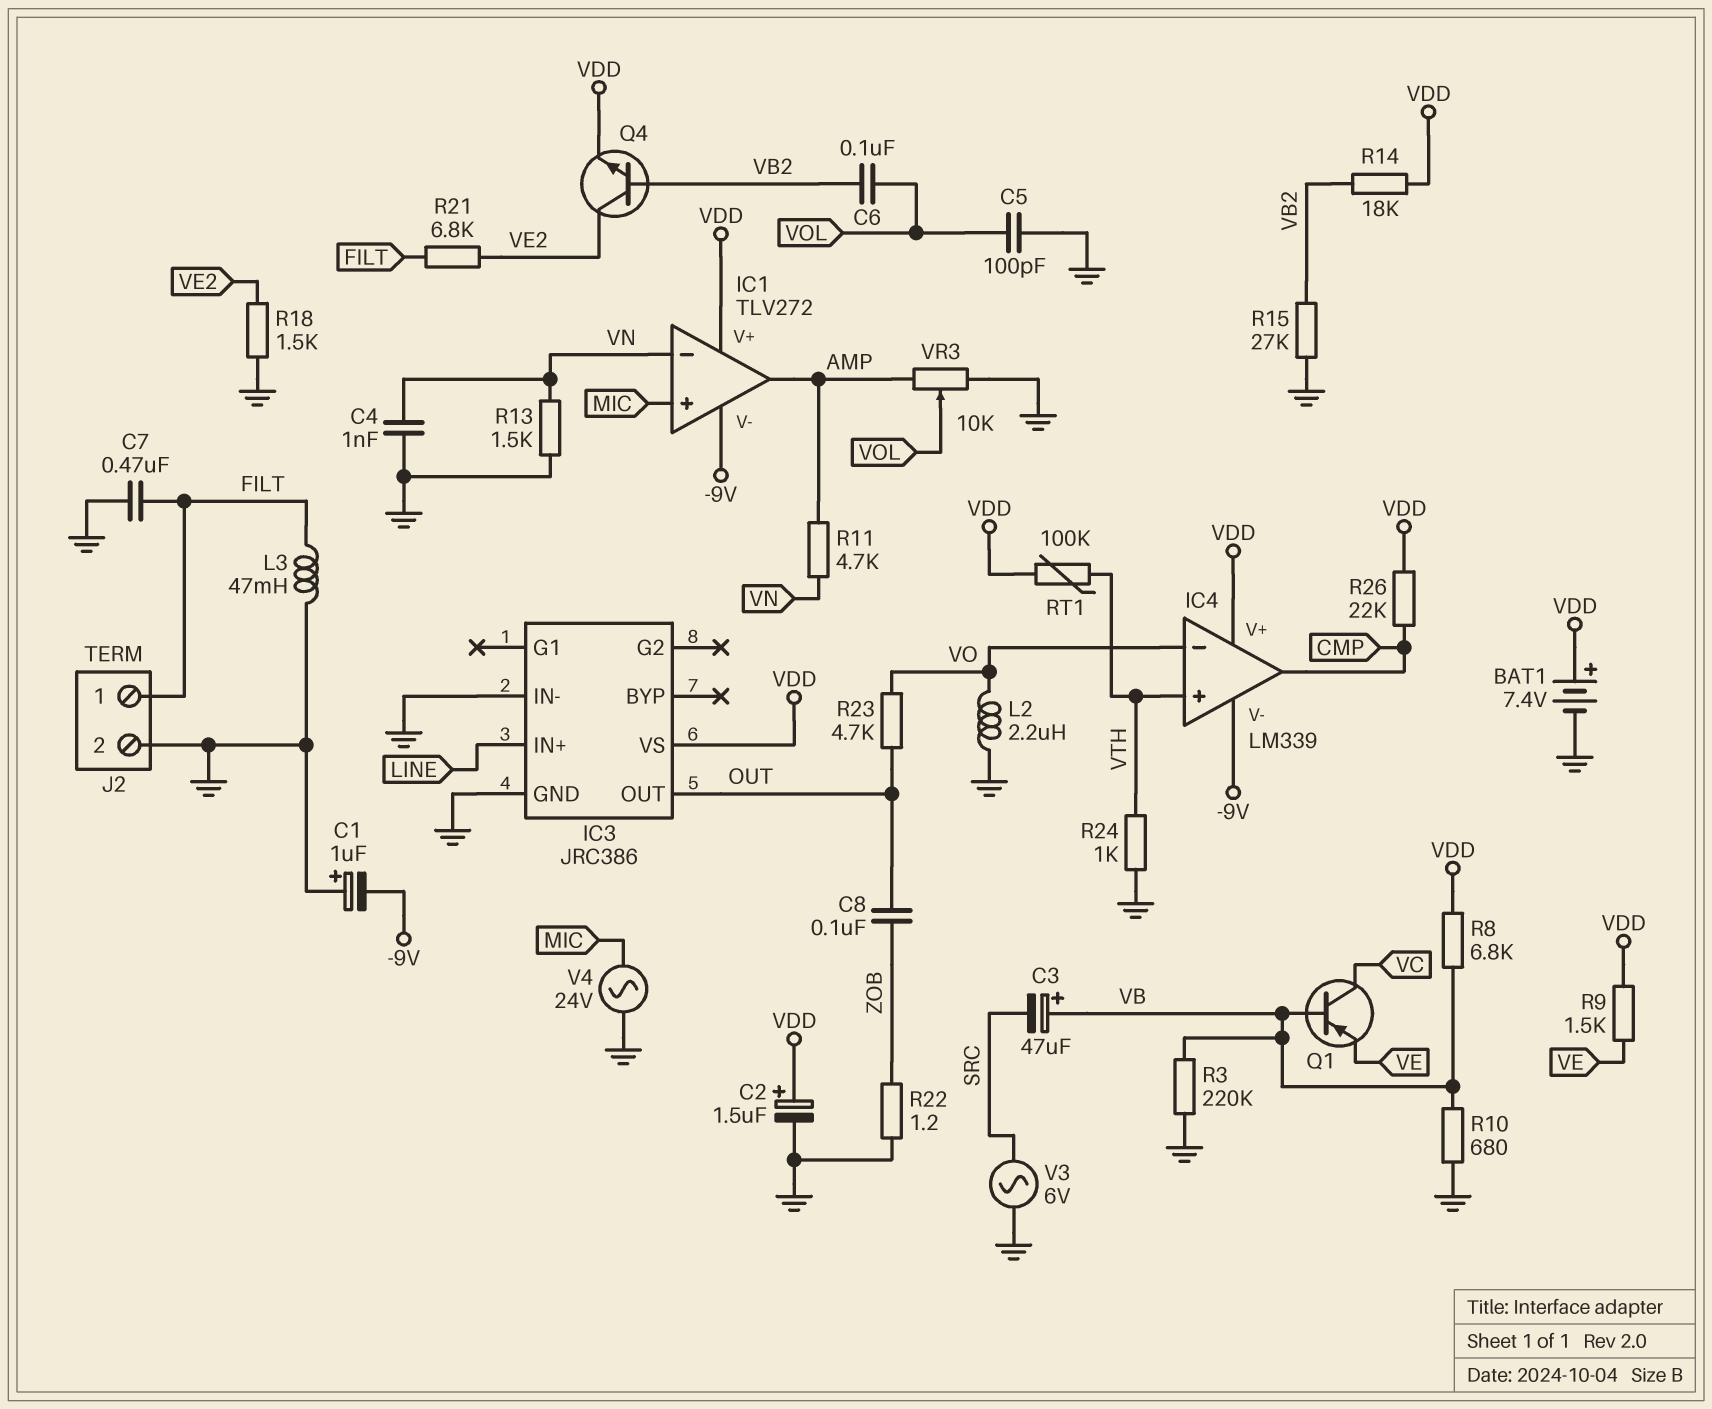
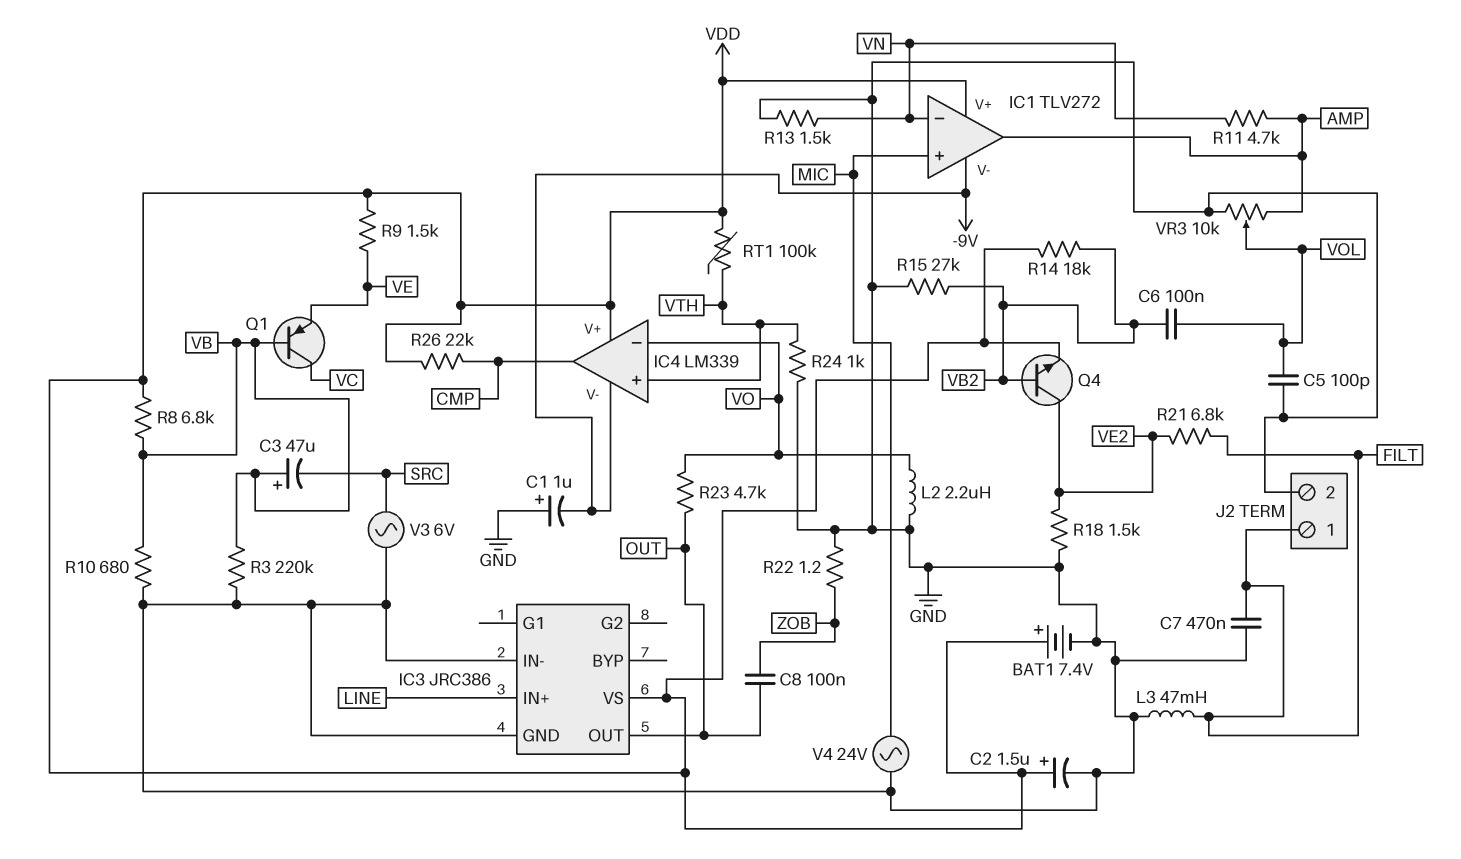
C4: 1nF (GND, VN) -> none

